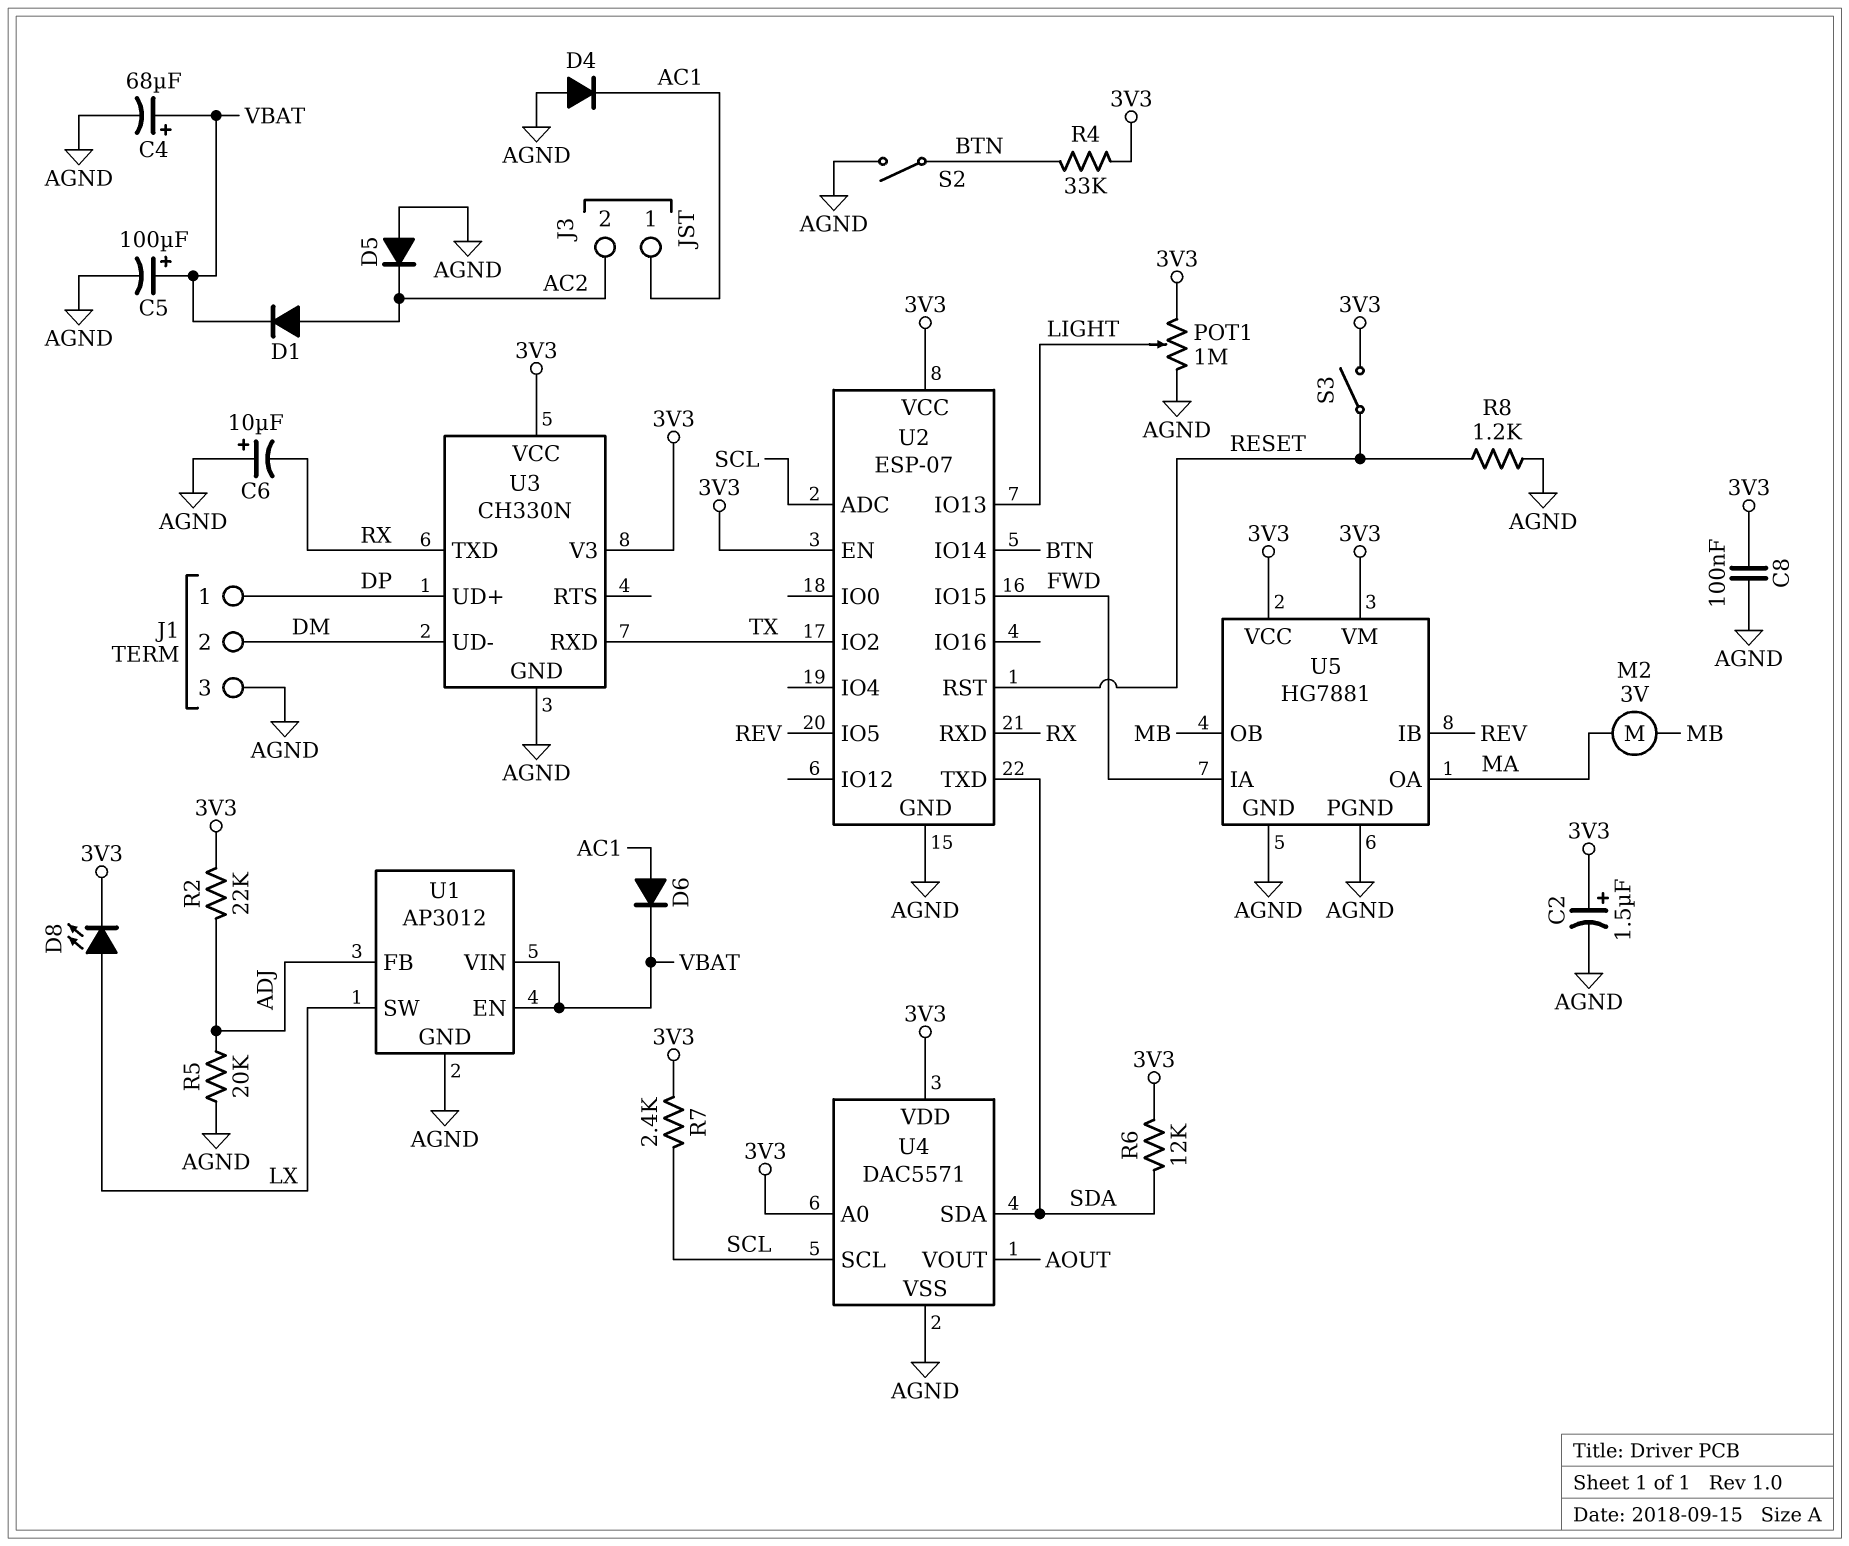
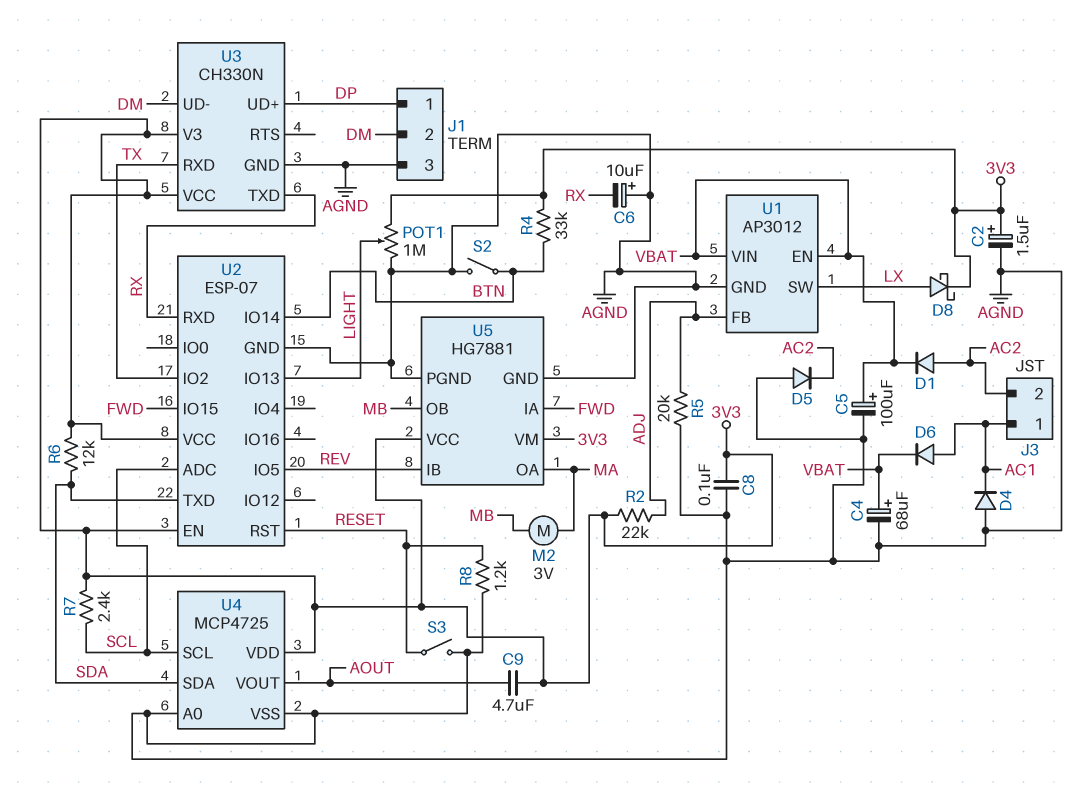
C9: none -> 4.7uF (3V3, AOUT)
D8: LED (A LX, K 3V3) -> schottky (A LX, K 3V3)
S3: switch (3V3, RESET) -> switch (AGND, RESET)
U4: DAC5571 -> MCP4725
U4 pin A0: 3V3 -> AGND

